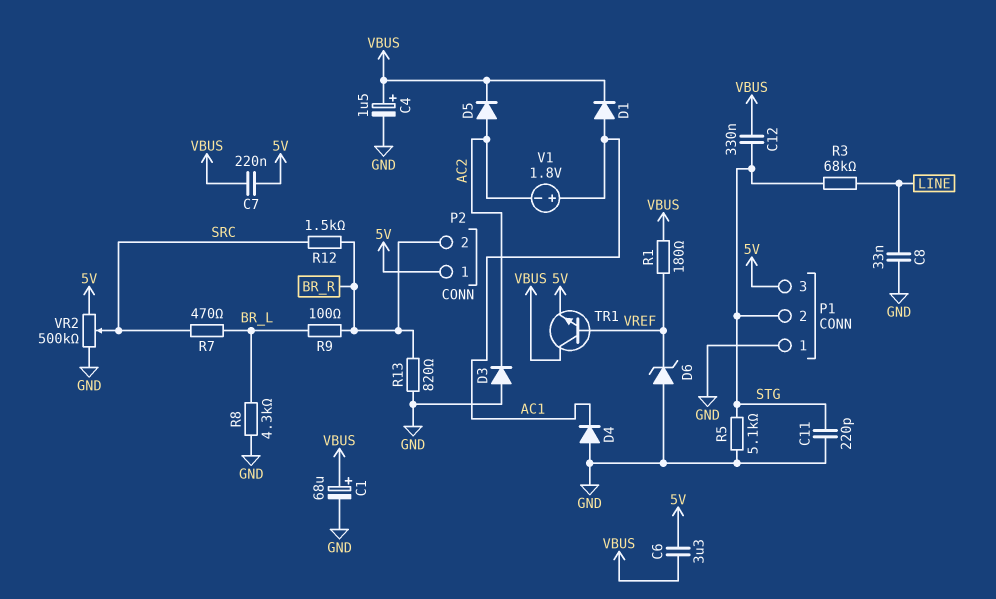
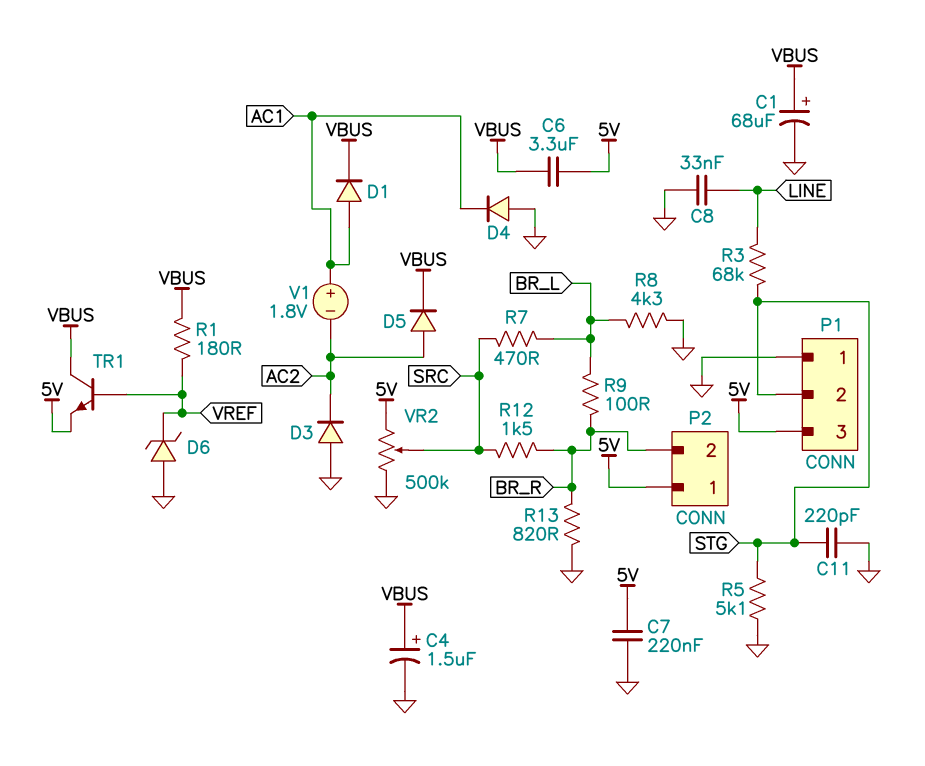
C7: 220nF (5V, VBUS) -> 220nF (5V, GND)
C12: 330nF (STG, VBUS) -> none

